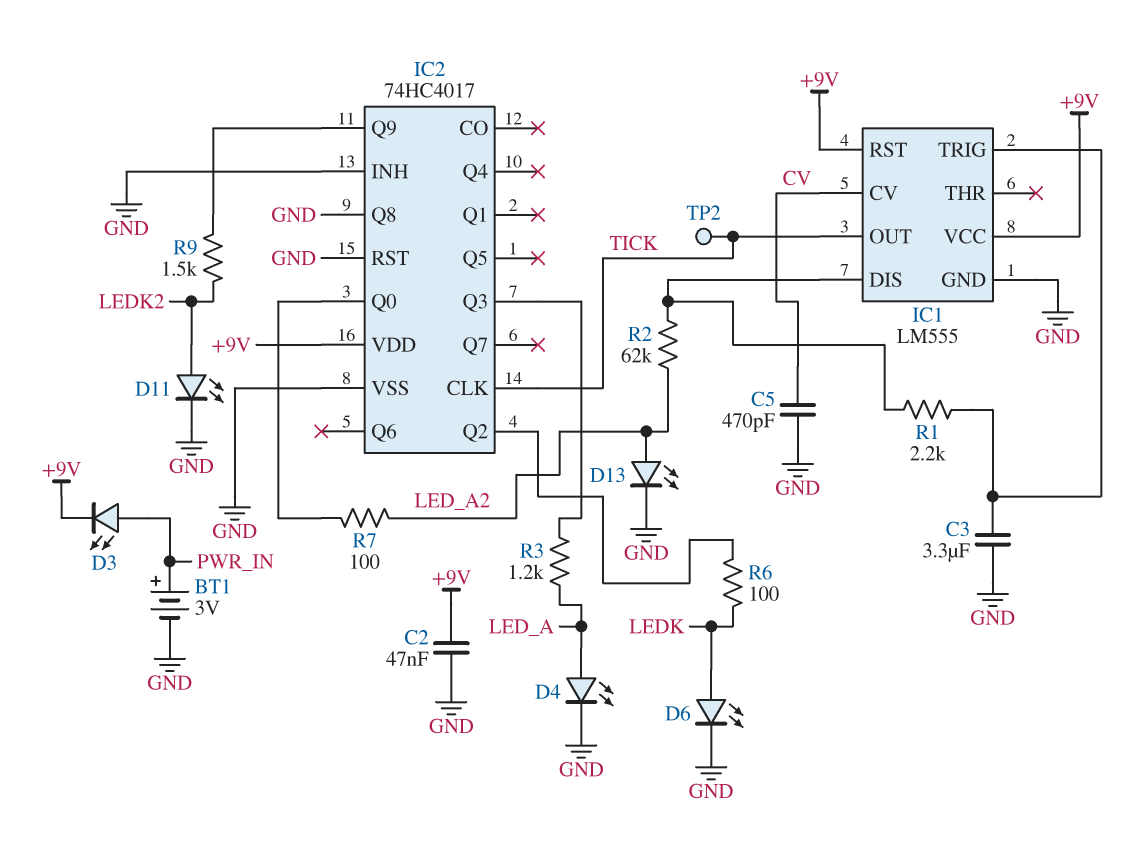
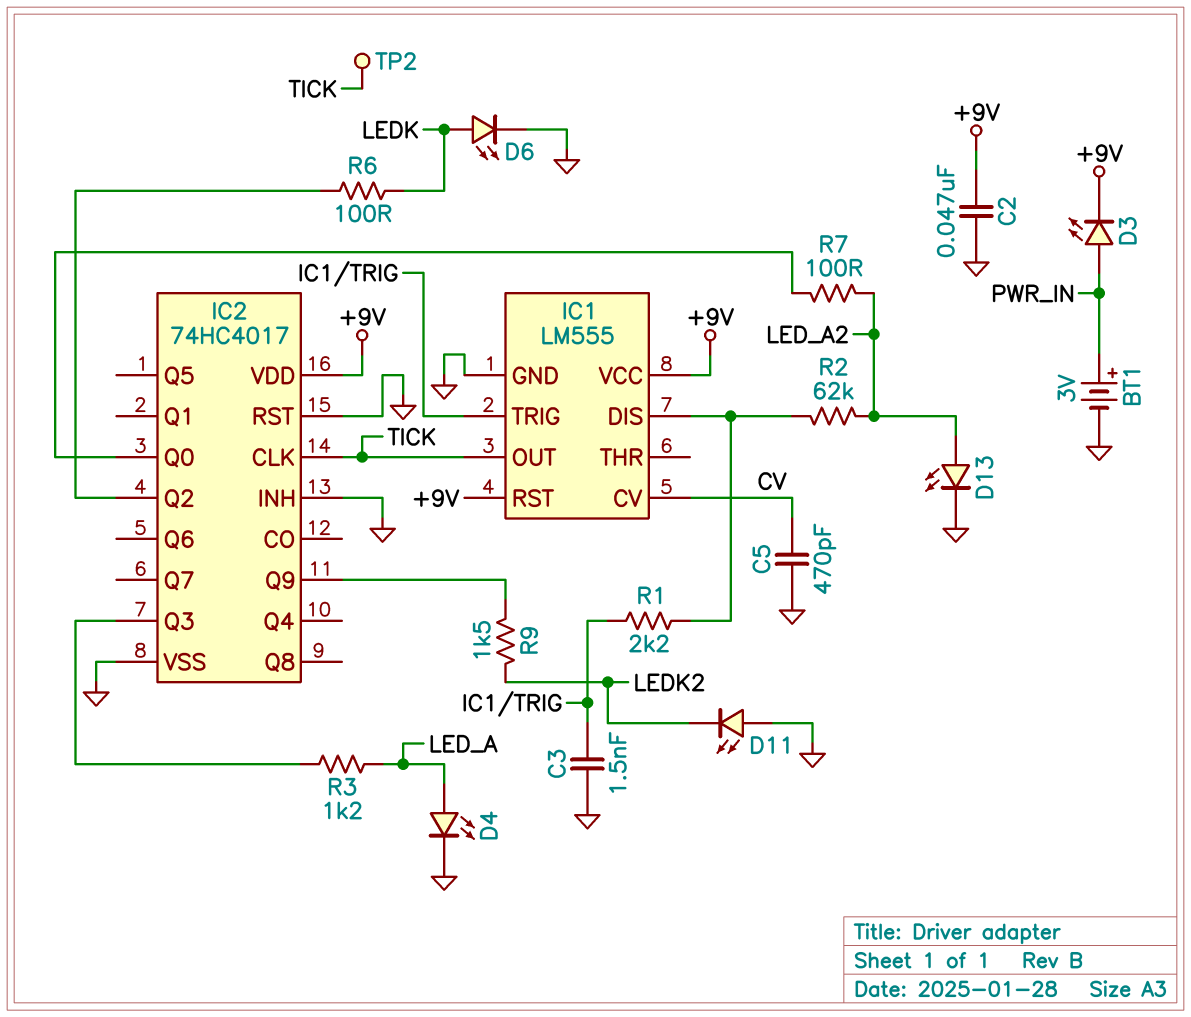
C3: 3.3uF (GND, IC1/TRIG) -> 1.5nF (GND, IC1/TRIG)
D11: LED (A LEDK2, K GND) -> LED (A GND, K LEDK2)
IC2 pin Q8: GND -> none

